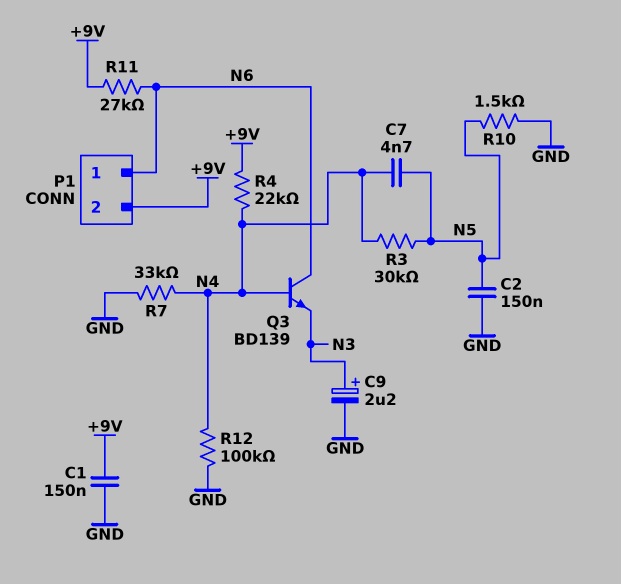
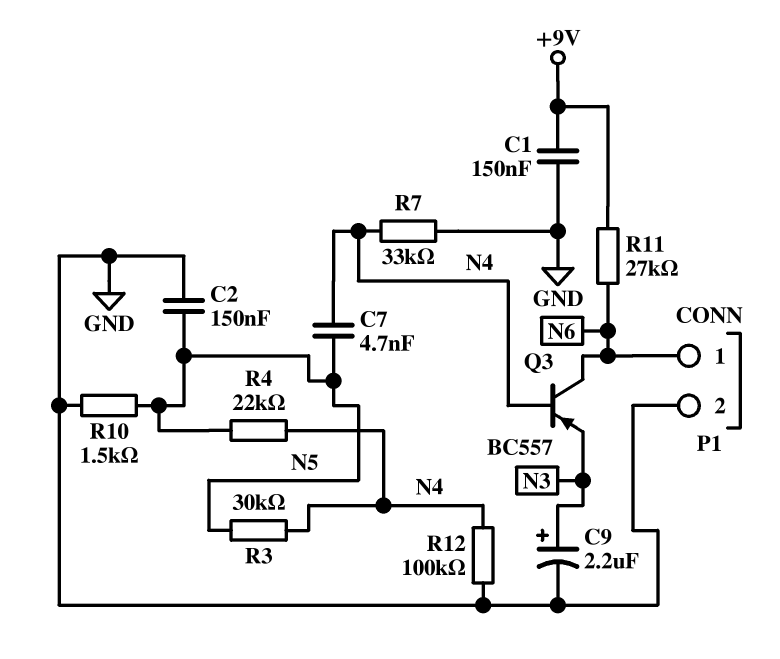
P1 pin 2: +9V -> GND
Q3: NPN BD139 (B N4, C N6, E N3) -> PNP BC557 (B N4, C N6, E N3)
R4: 22k (+9V, N4) -> 22k (N4, N5)

